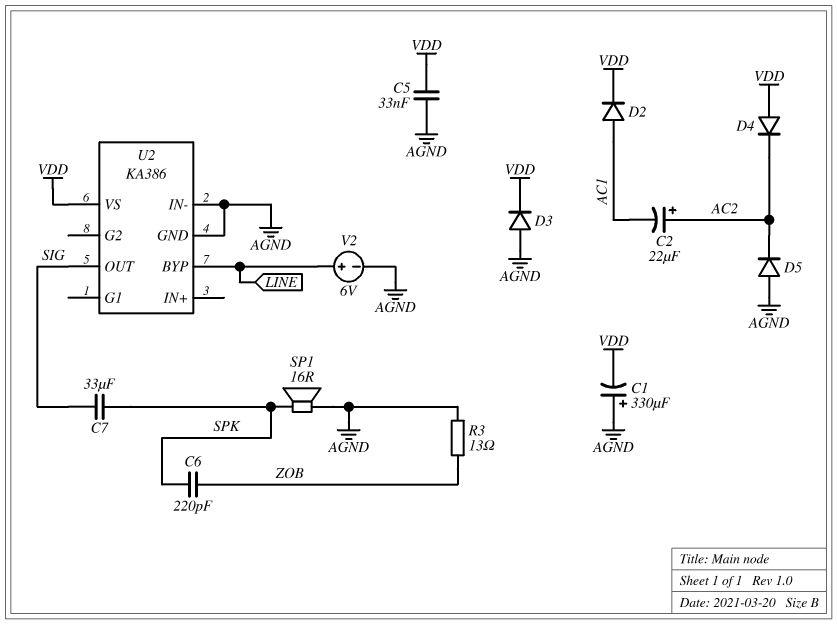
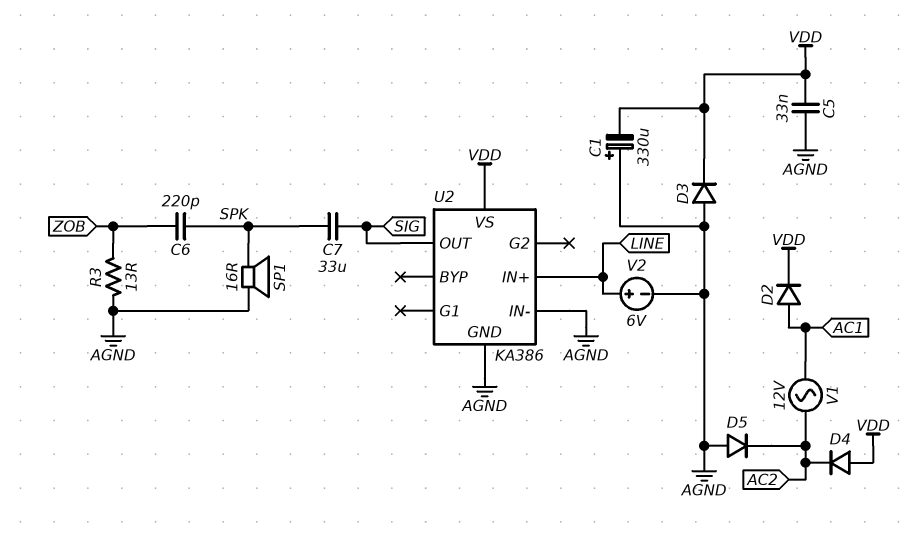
C2: 22uF (plus AC2, minus AC1) -> none
U2 pin BYP: LINE -> none
U2 pin IN+: none -> LINE
V1: none -> AC 12V (AC1, AC2)

